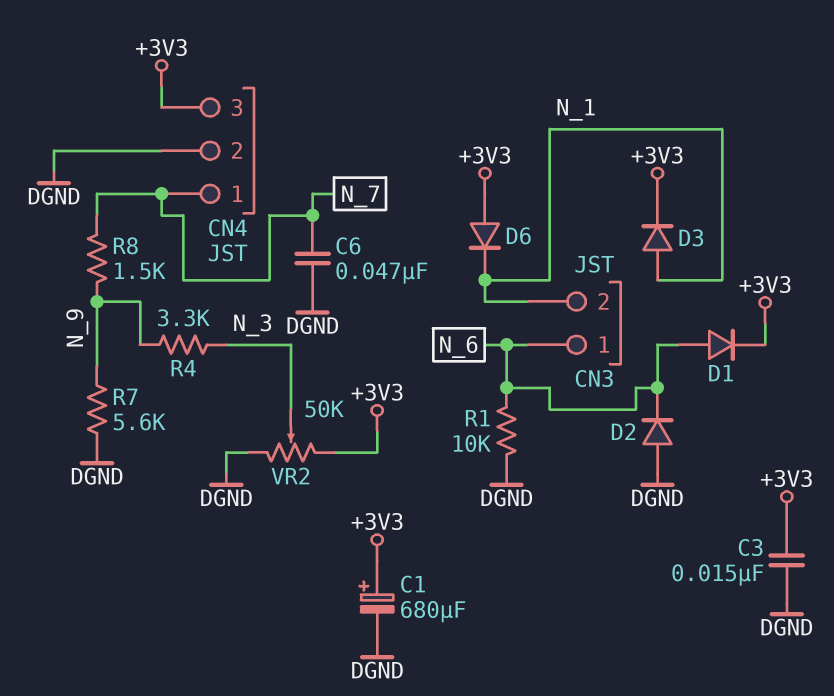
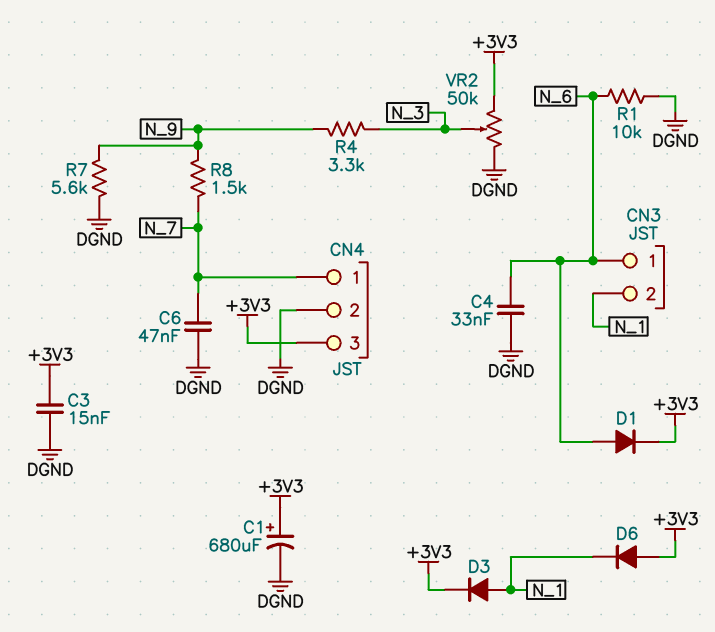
C4: none -> 33nF (DGND, N_6)
D2: diode (A DGND, K N_6) -> none

